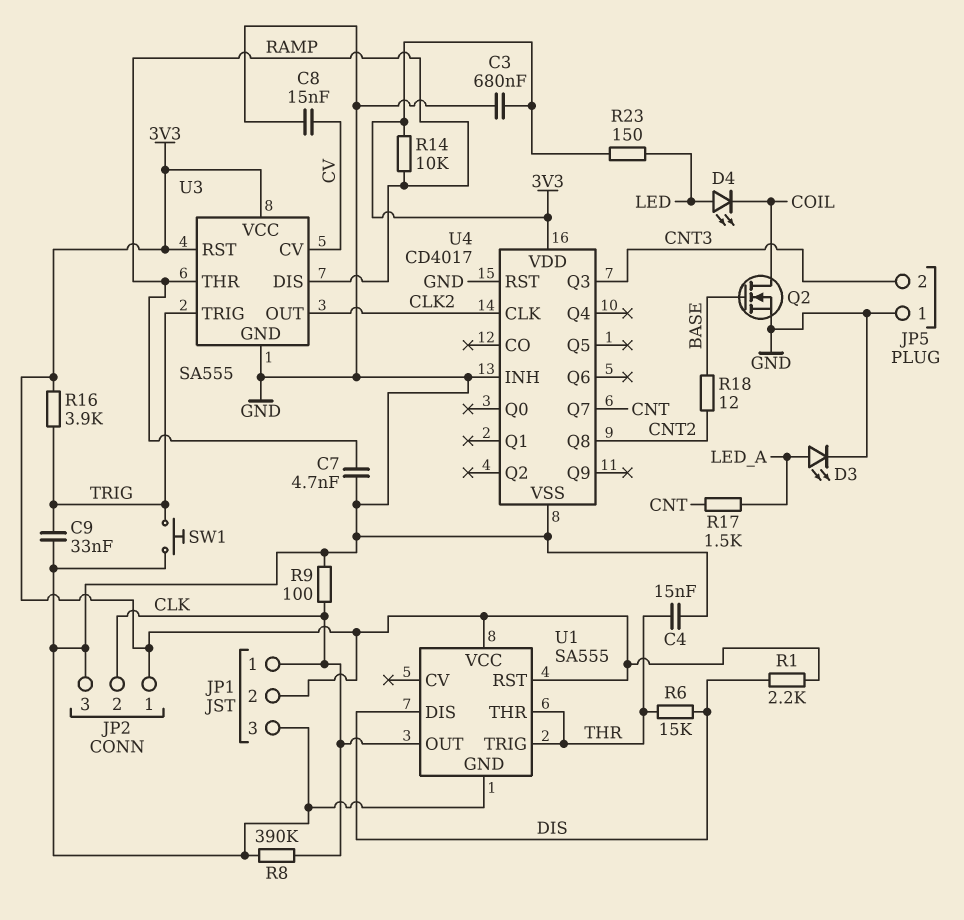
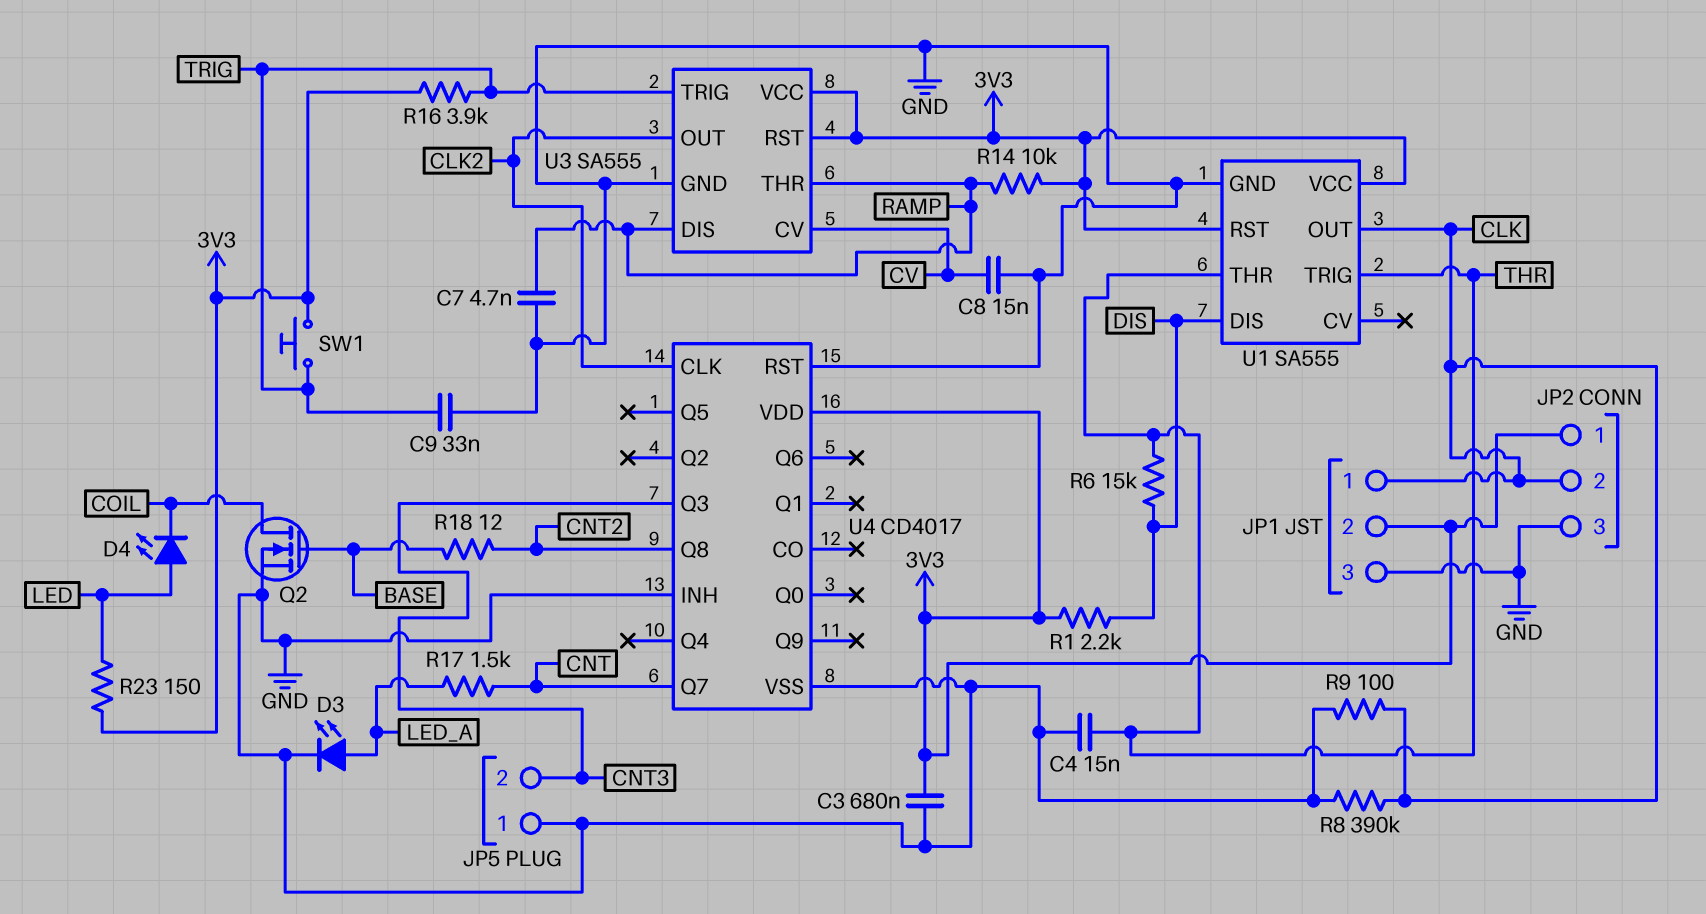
SW1: button (GND, TRIG) -> button (3V3, TRIG)

